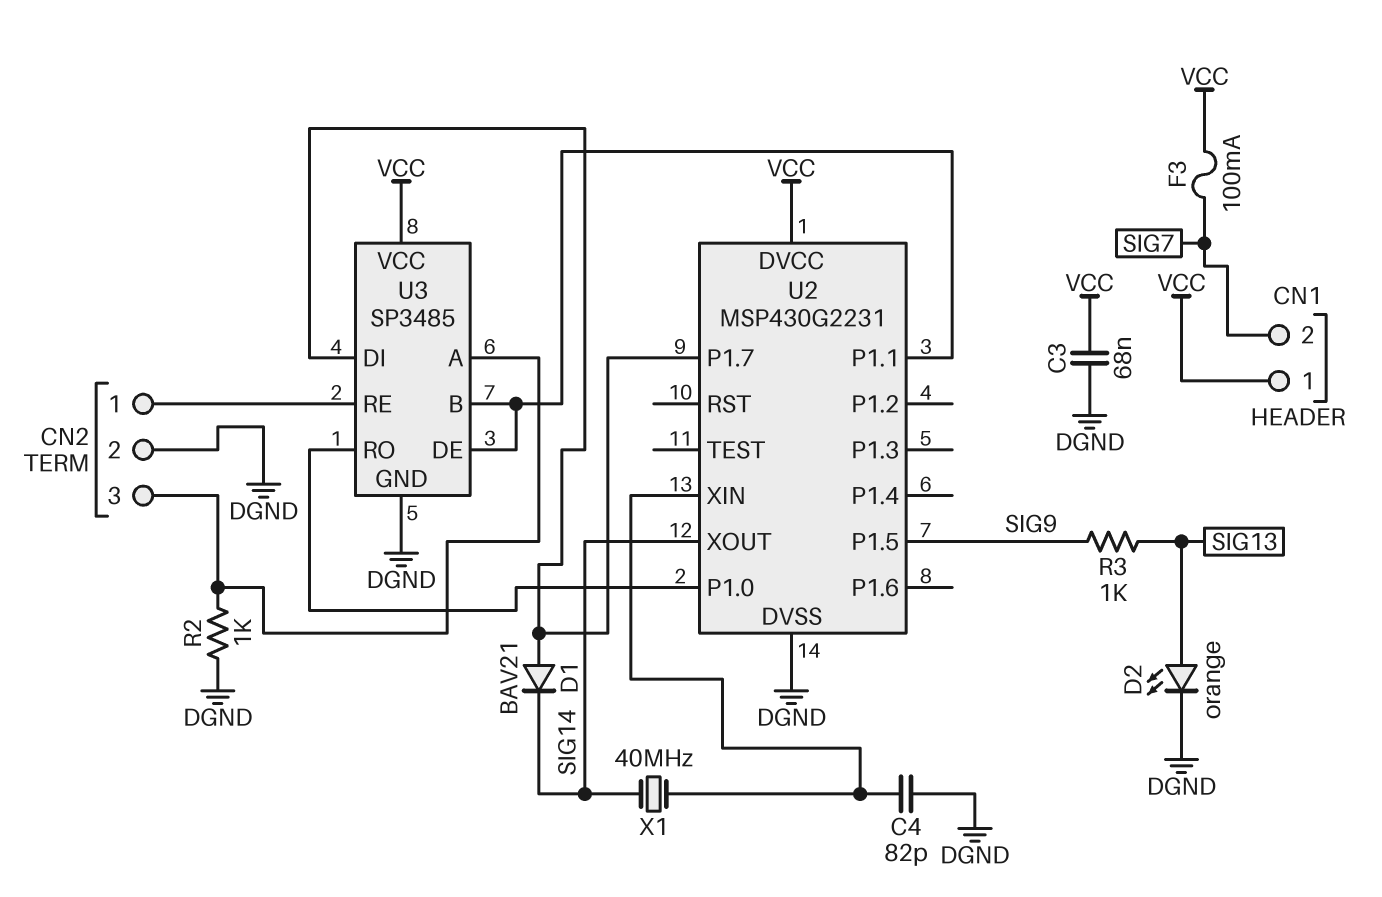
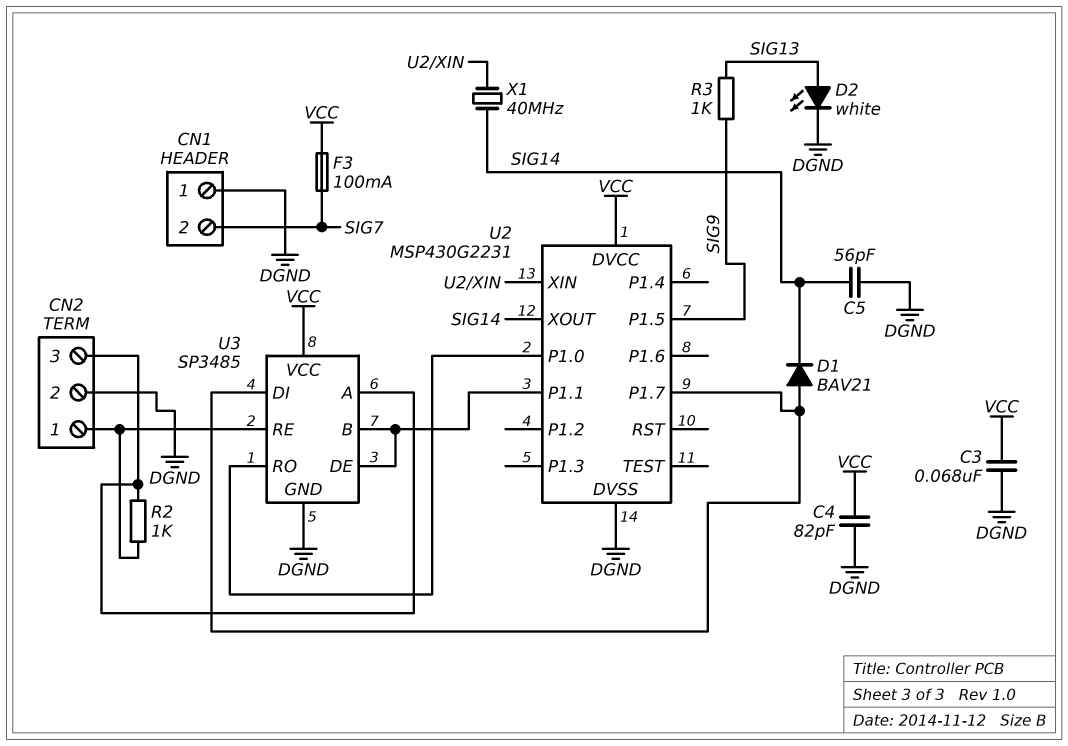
C4: 82pF (DGND, U2/XIN) -> 82pF (DGND, VCC)
C5: none -> 56pF (DGND, SIG14)
CN1 pin 1: VCC -> DGND
D2: LED orange (A SIG13, K DGND) -> LED white (A SIG13, K DGND)
R2: 1k (CN2/3, DGND) -> 1k (CN2/1, CN2/3)

